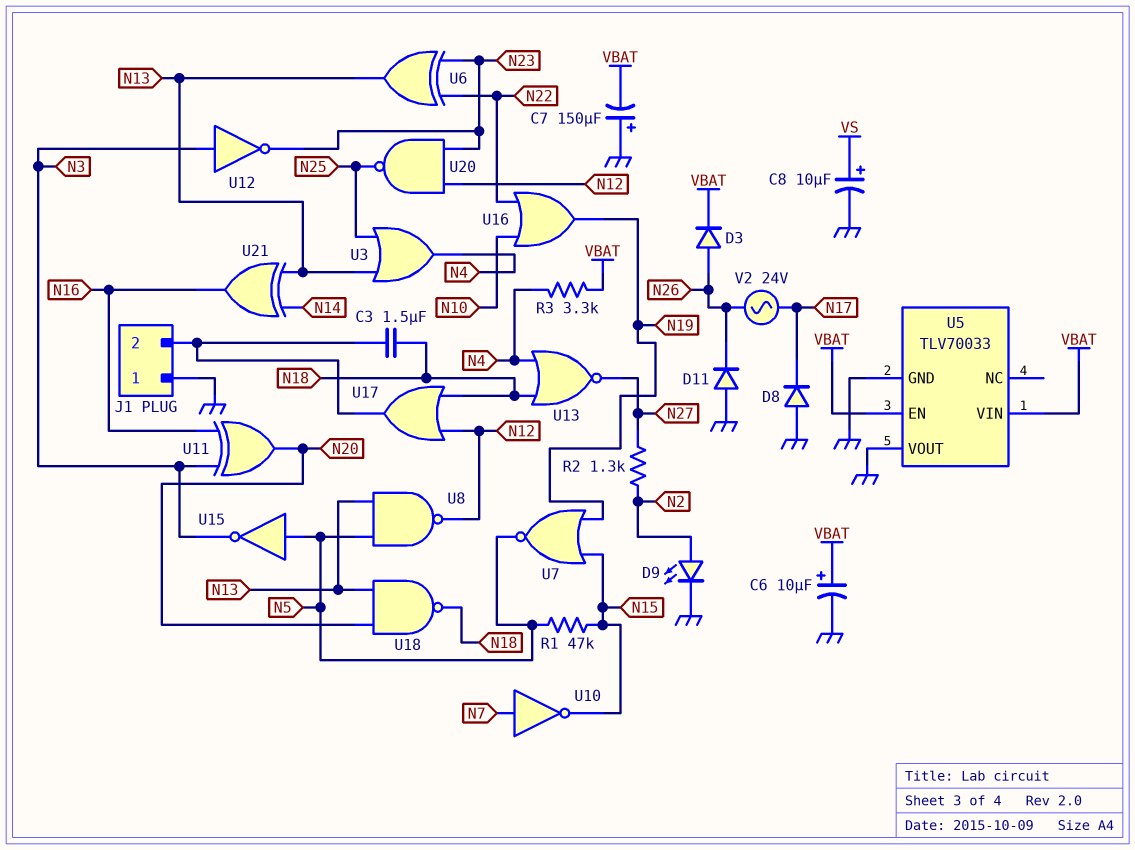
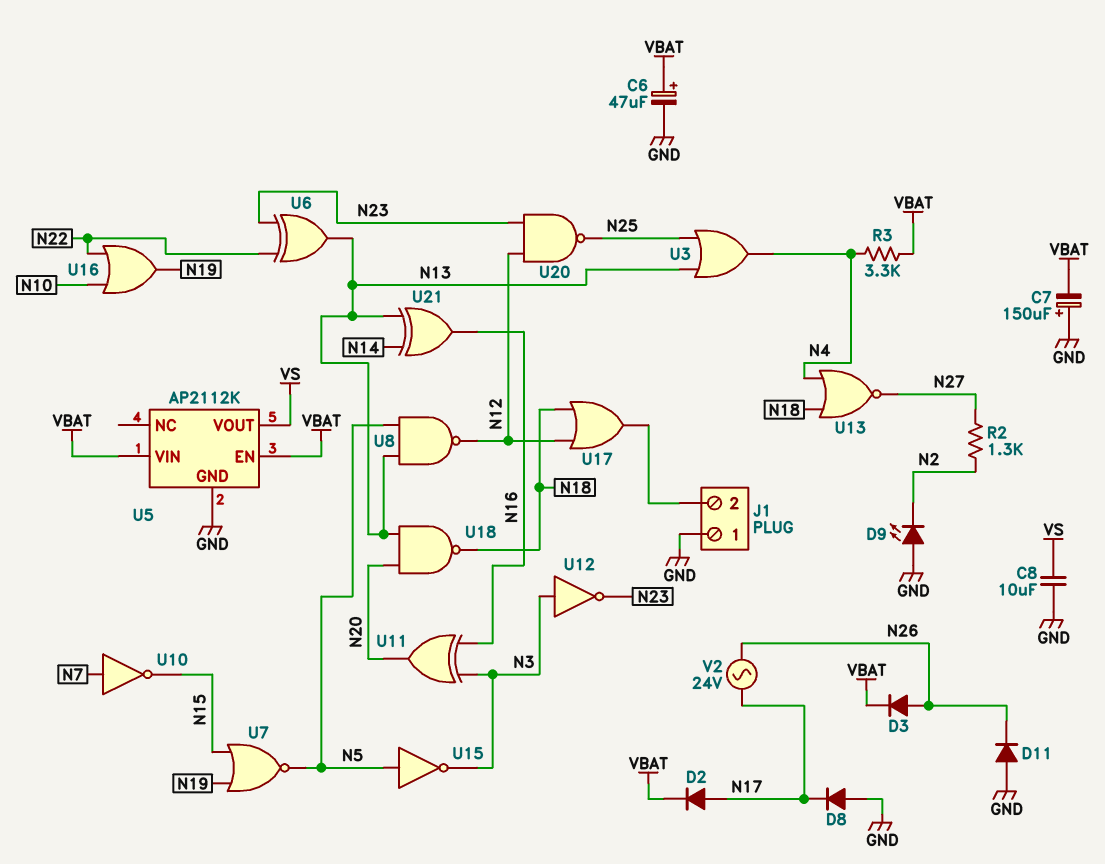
C3: 1.5uF (J1/2, N18) -> none
C6: 10uF (plus VBAT, minus GND) -> 47uF (plus VBAT, minus GND)
C8: 10uF (plus VS, minus GND) -> 10uF (GND, VS)
D2: none -> diode (A N17, K VBAT)
D9: LED (A N2, K GND) -> LED (A GND, K N2)
R1: 47k (N5, N15) -> none
U5: TLV70033 -> AP2112K
U5 pin VOUT: GND -> VS

